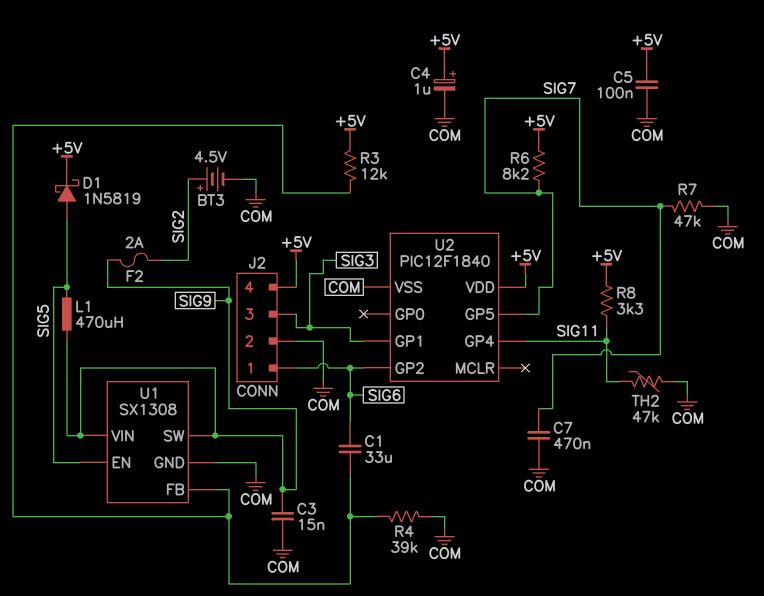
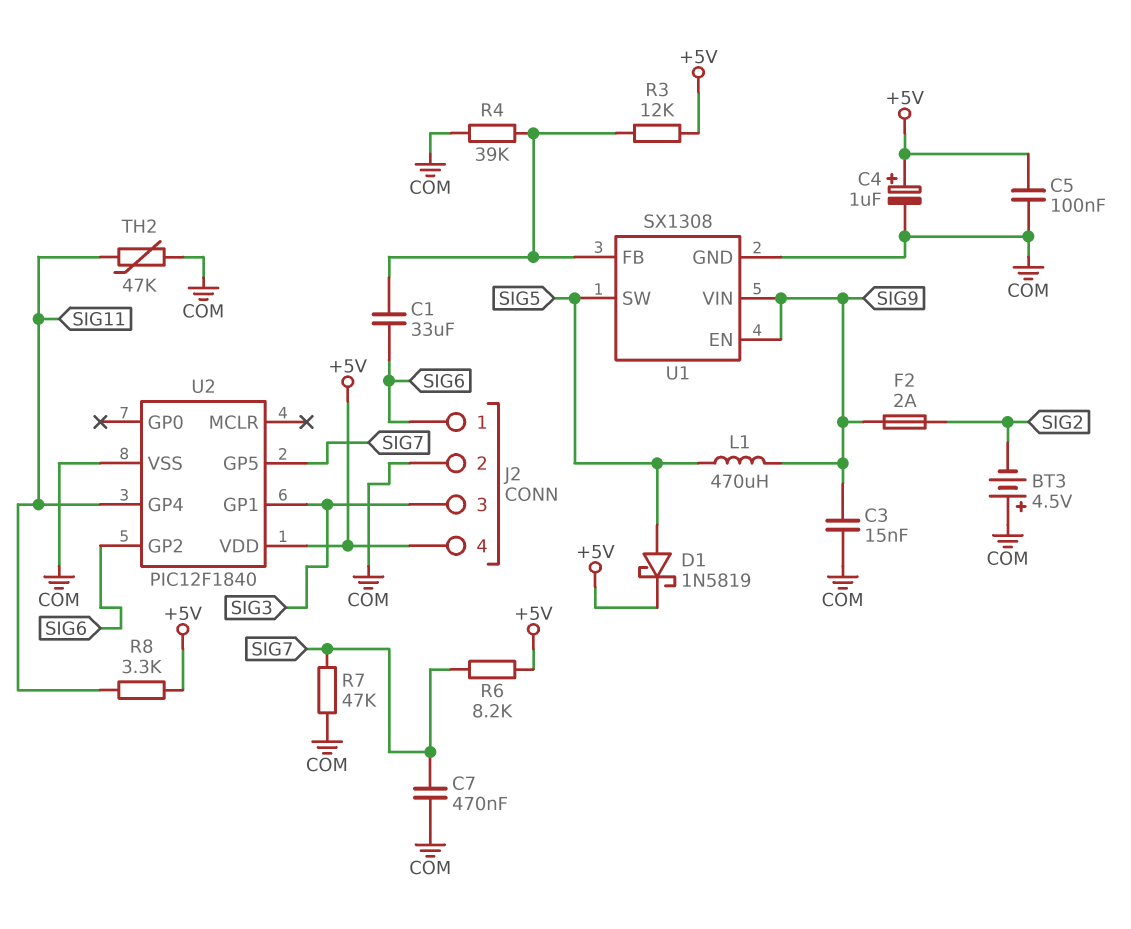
BT3: 4.5V (plus SIG2, minus COM) -> 4.5V (plus COM, minus SIG2)
U1 pin EN: SIG5 -> SIG9
U1 pin SW: SIG9 -> SIG5

